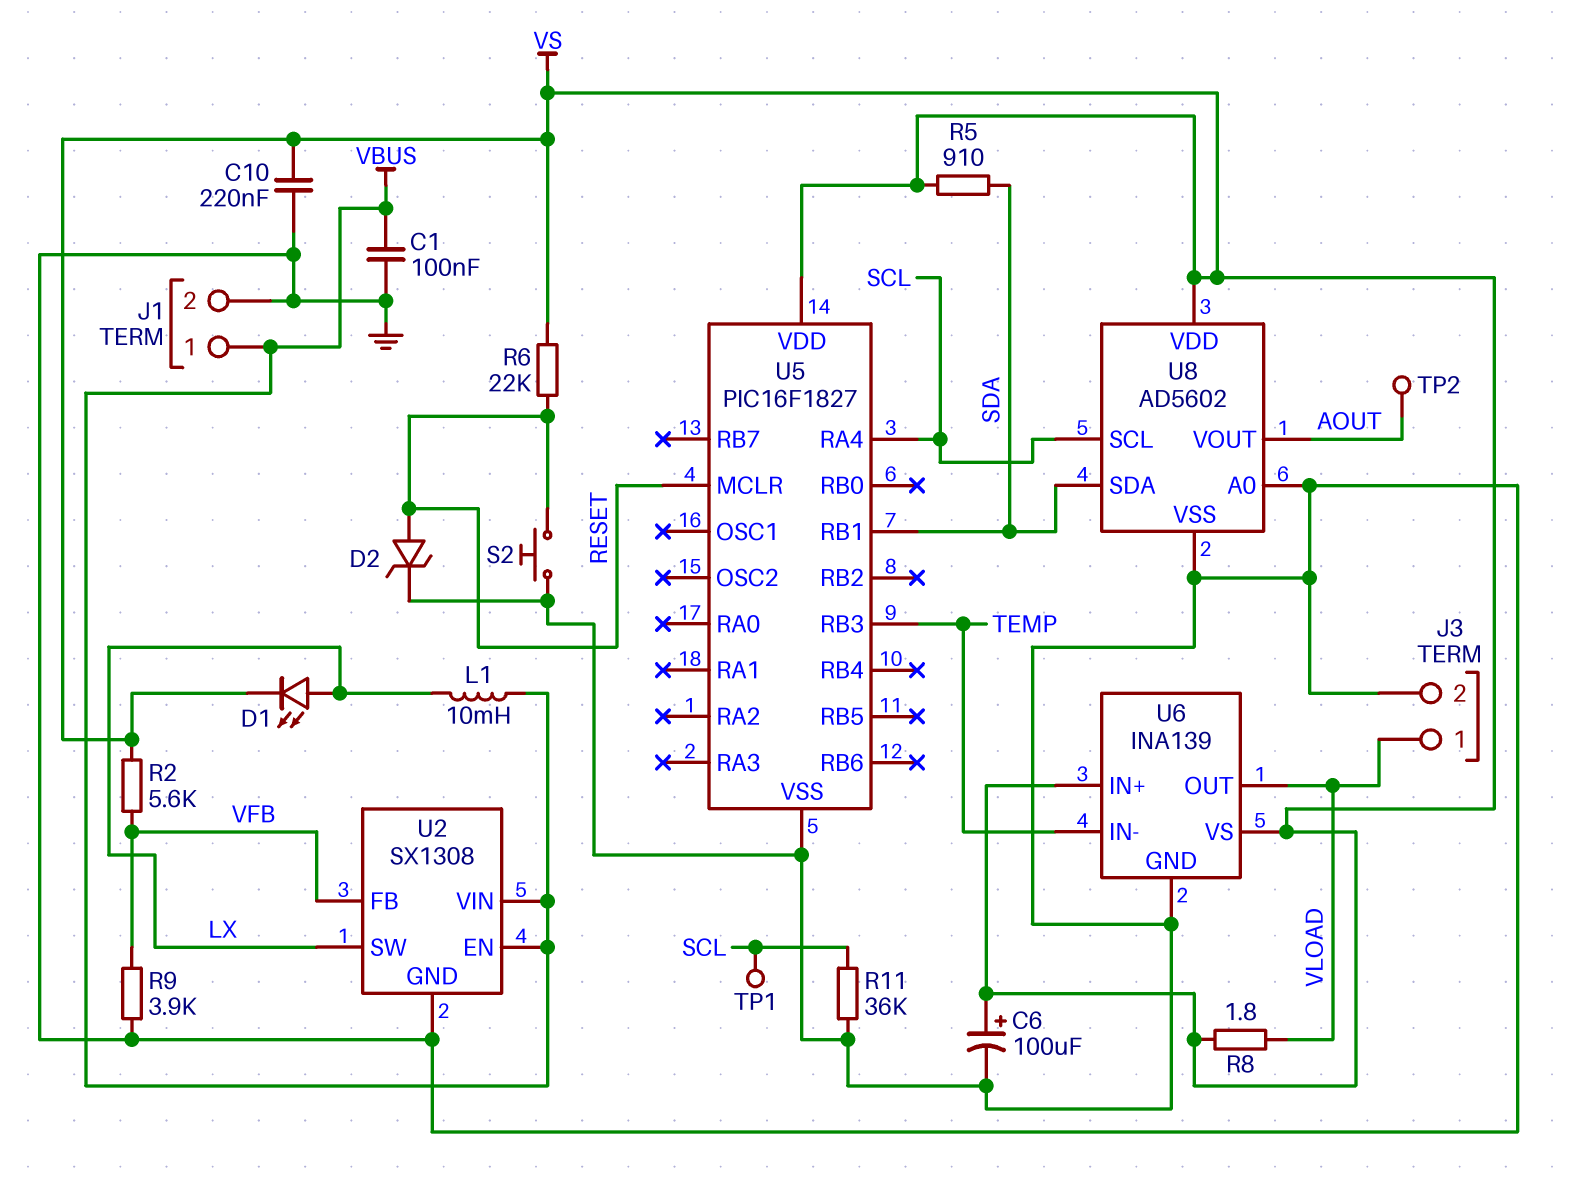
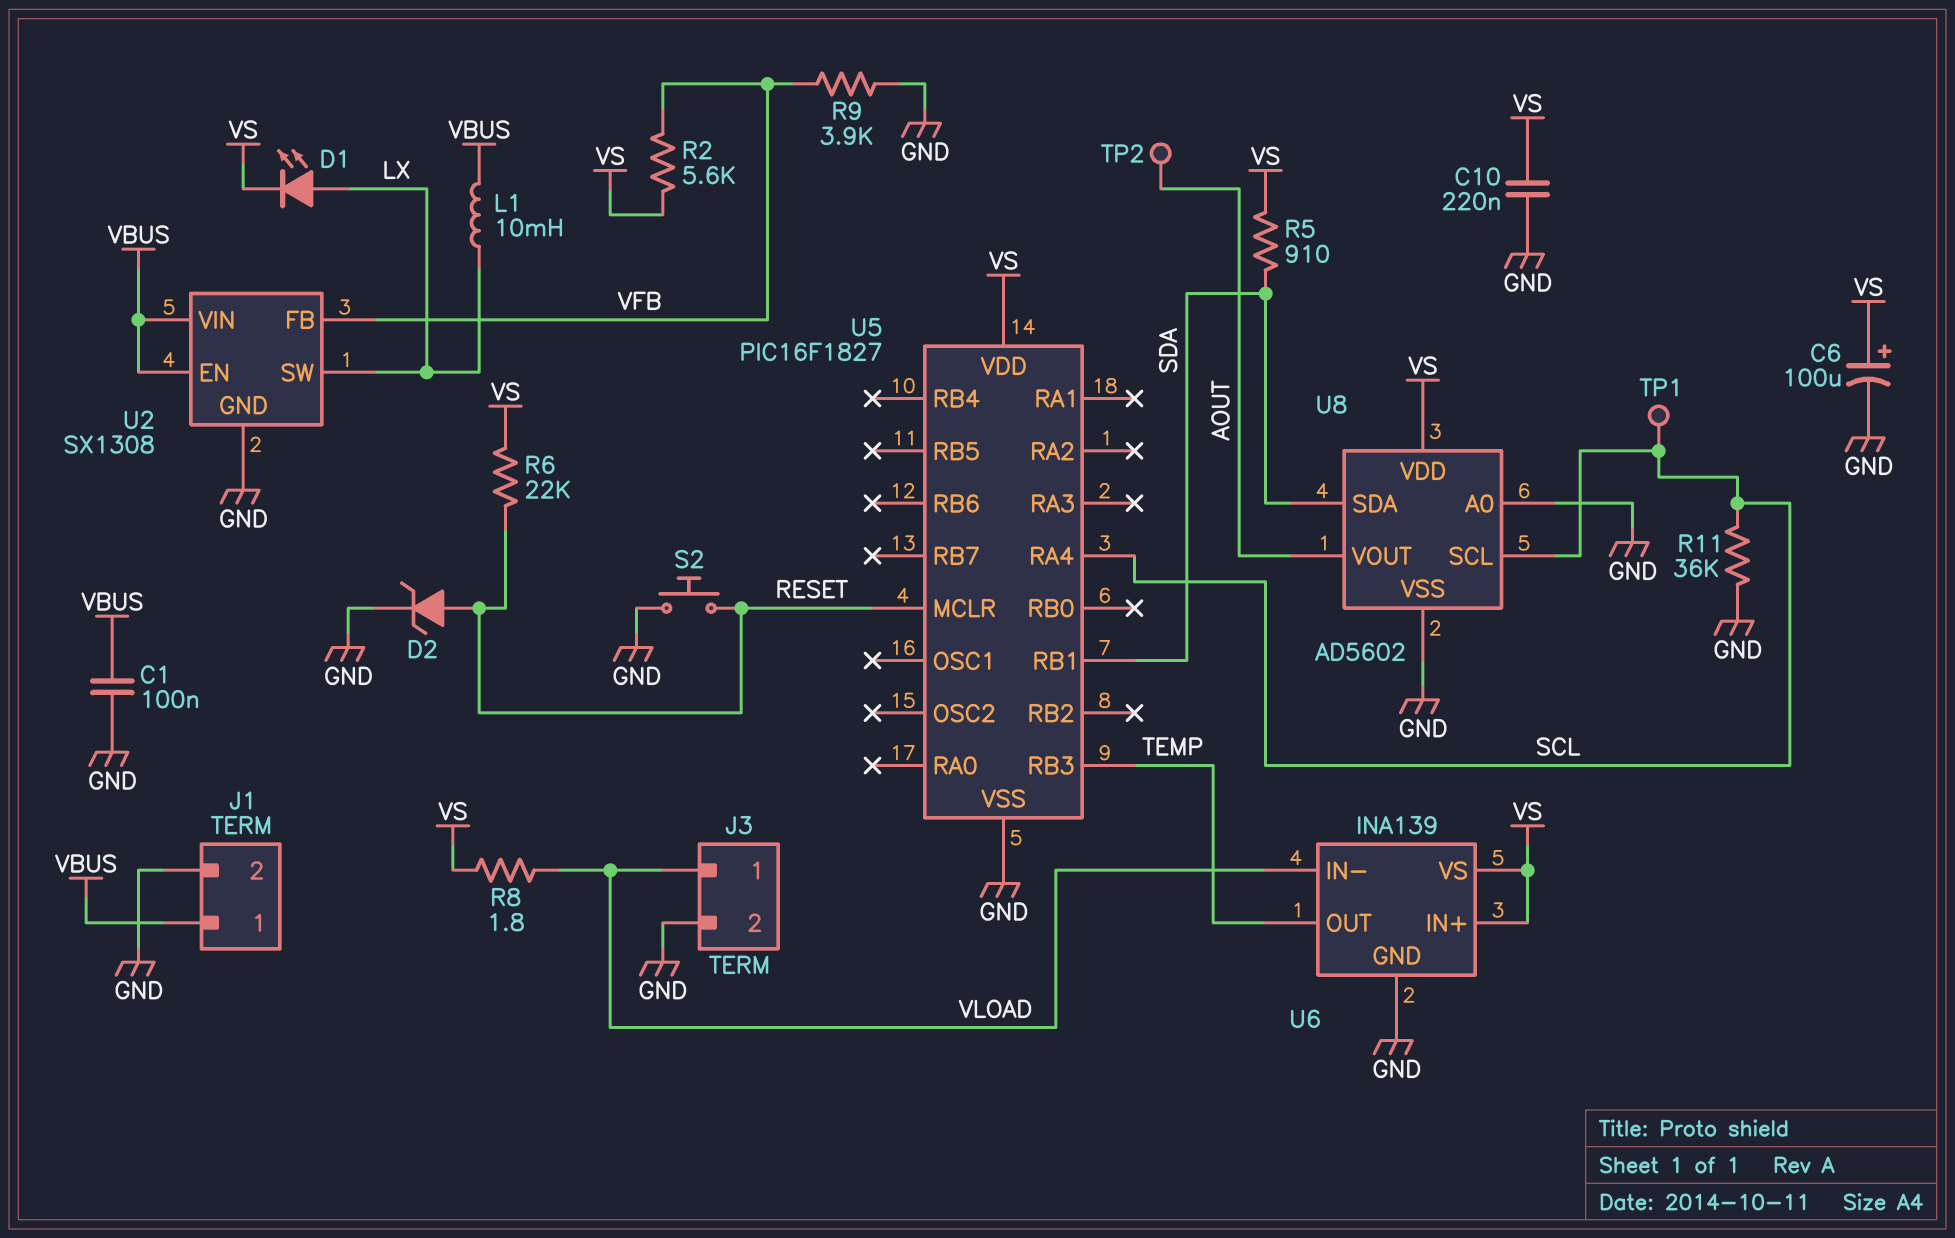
U6 pin IN-: TEMP -> VLOAD
U6 pin OUT: VLOAD -> TEMP

